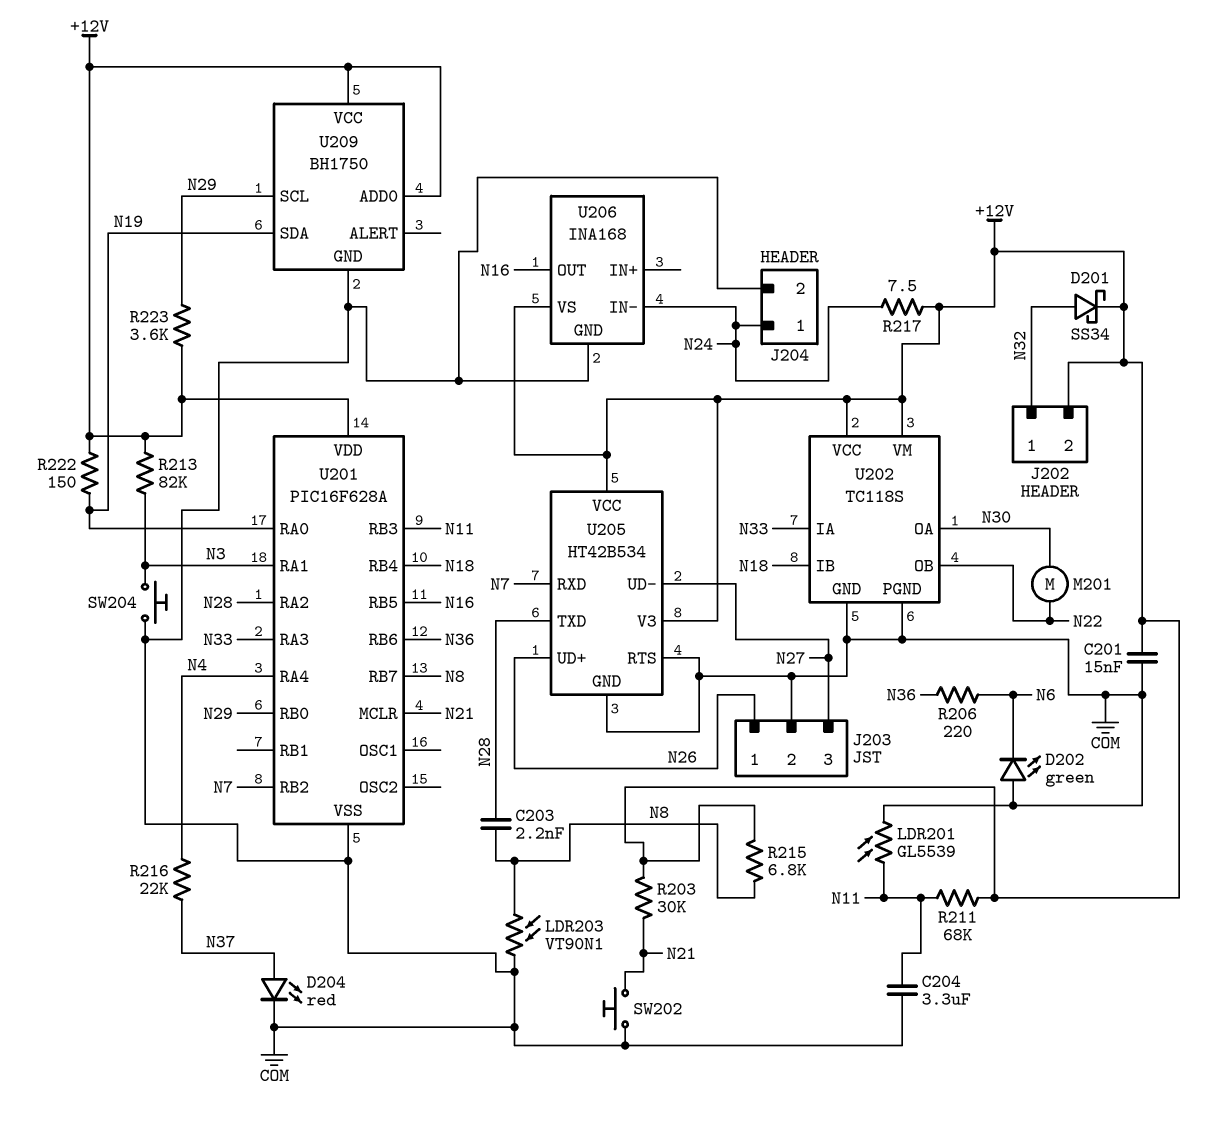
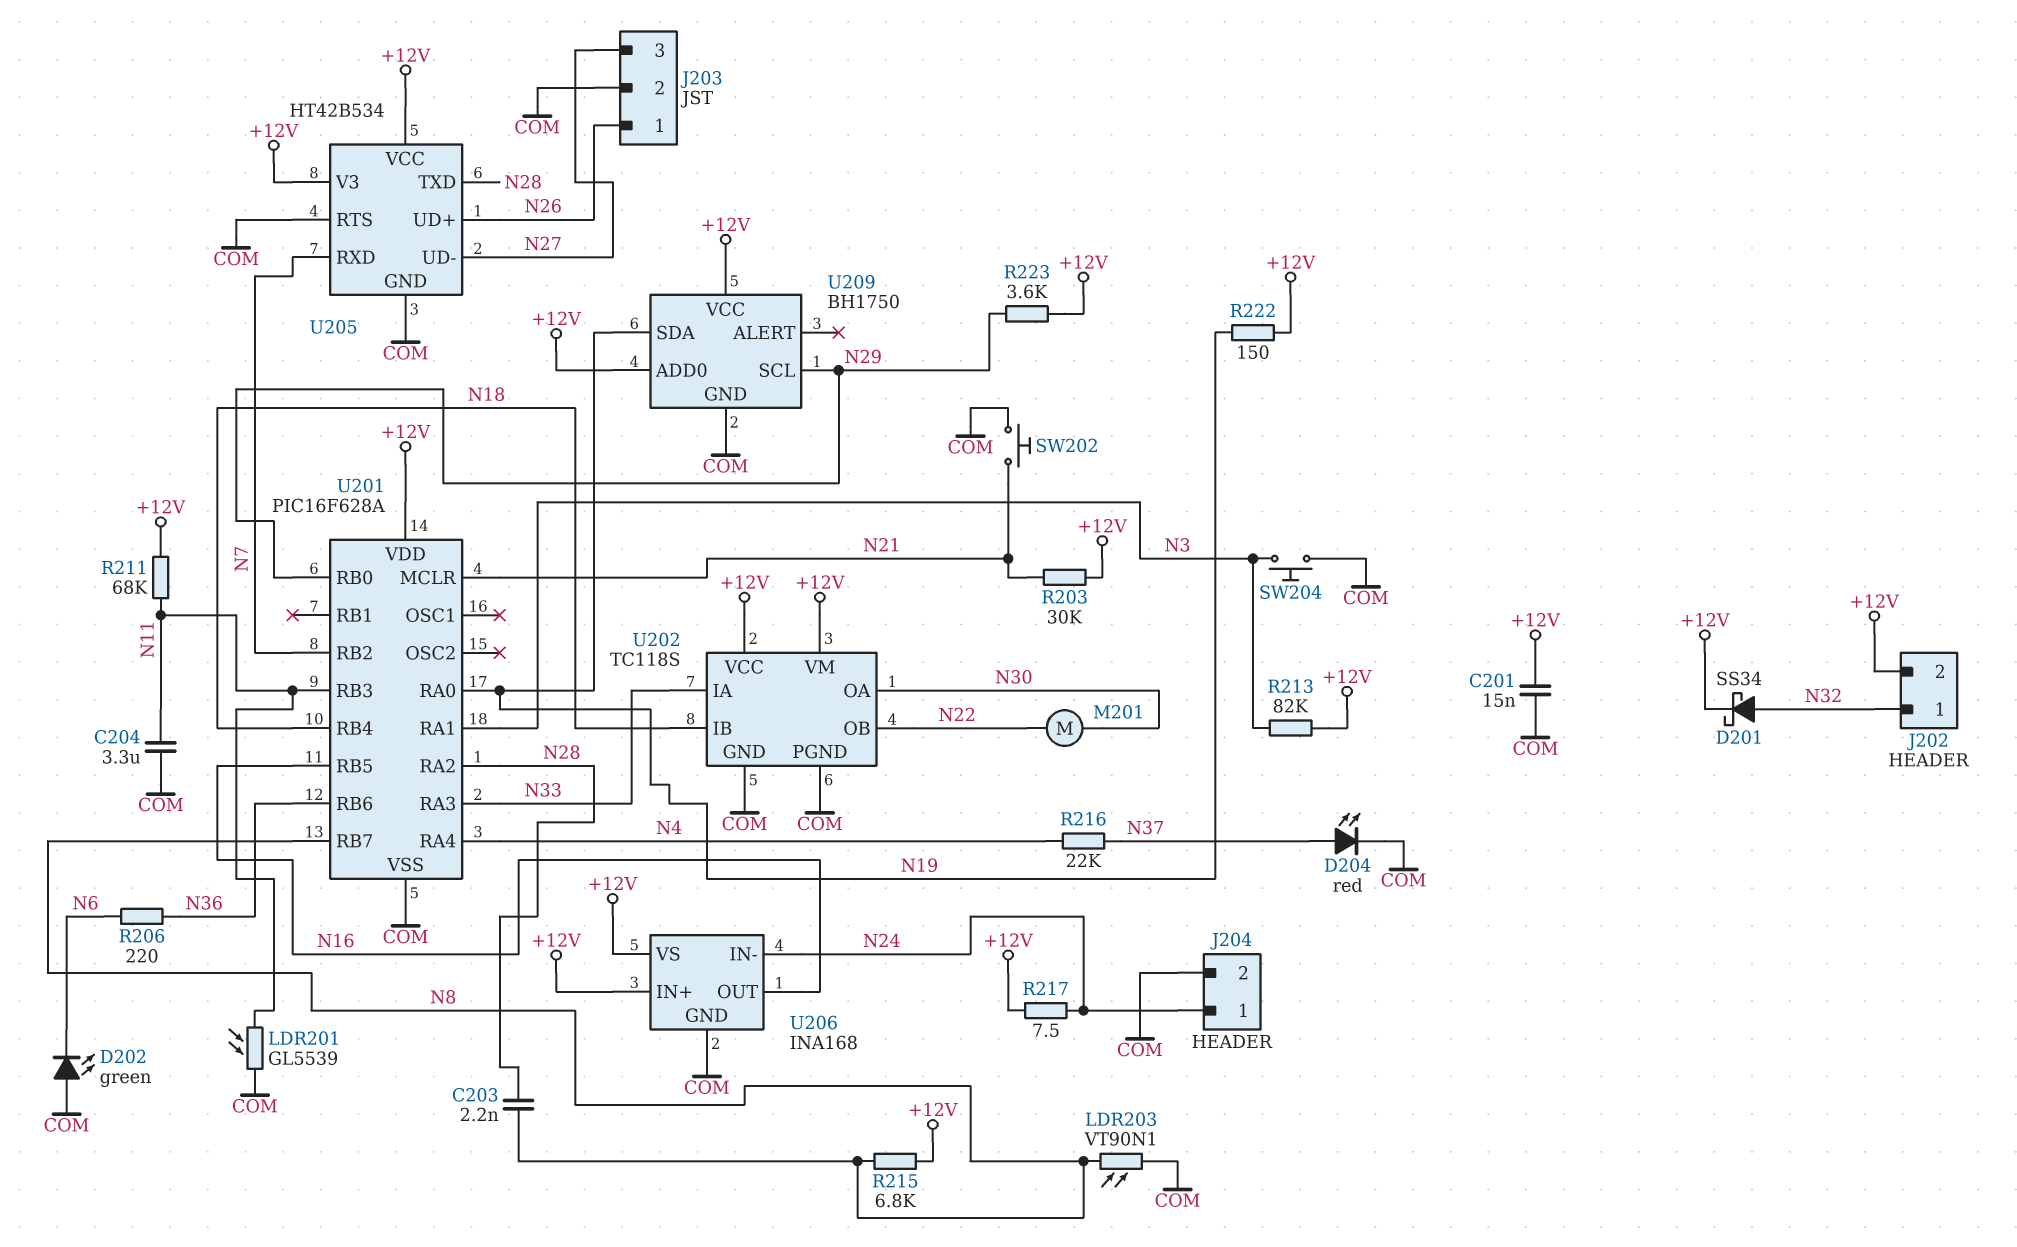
U206 pin IN+: none -> +12V

